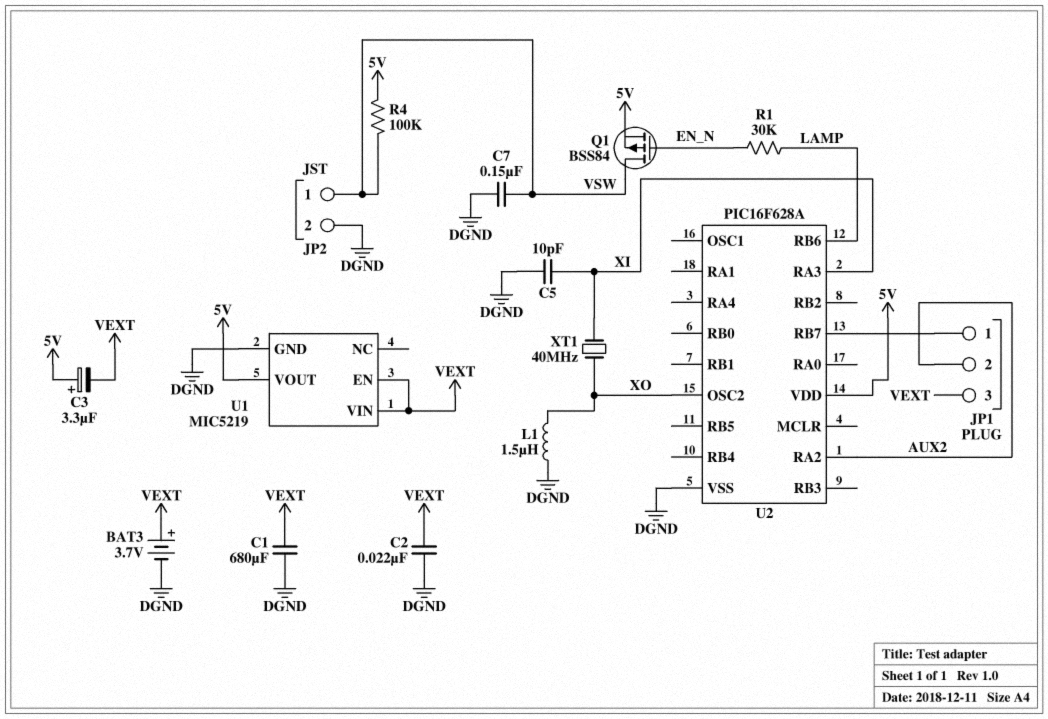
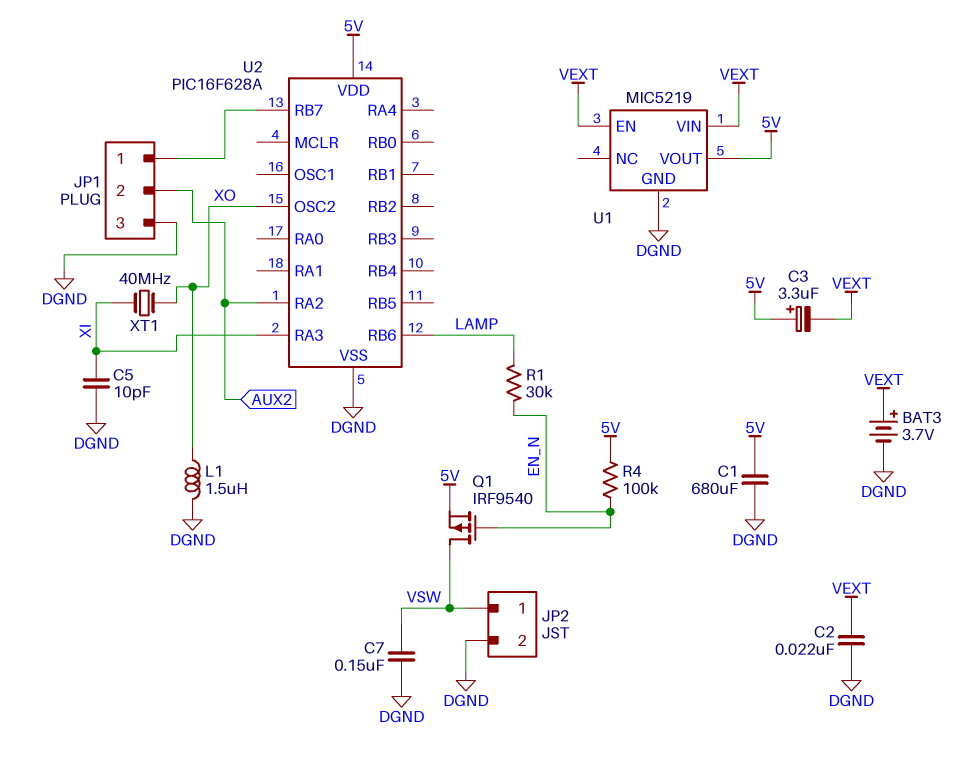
C1: 680uF (DGND, VEXT) -> 680uF (5V, DGND)
JP1 pin 3: VEXT -> DGND
Q1: PMOS BSS84 (G EN_N, D VSW, S 5V) -> PMOS IRF9540 (G EN_N, D VSW, S 5V)
R4: 100k (5V, VSW) -> 100k (5V, EN_N)

